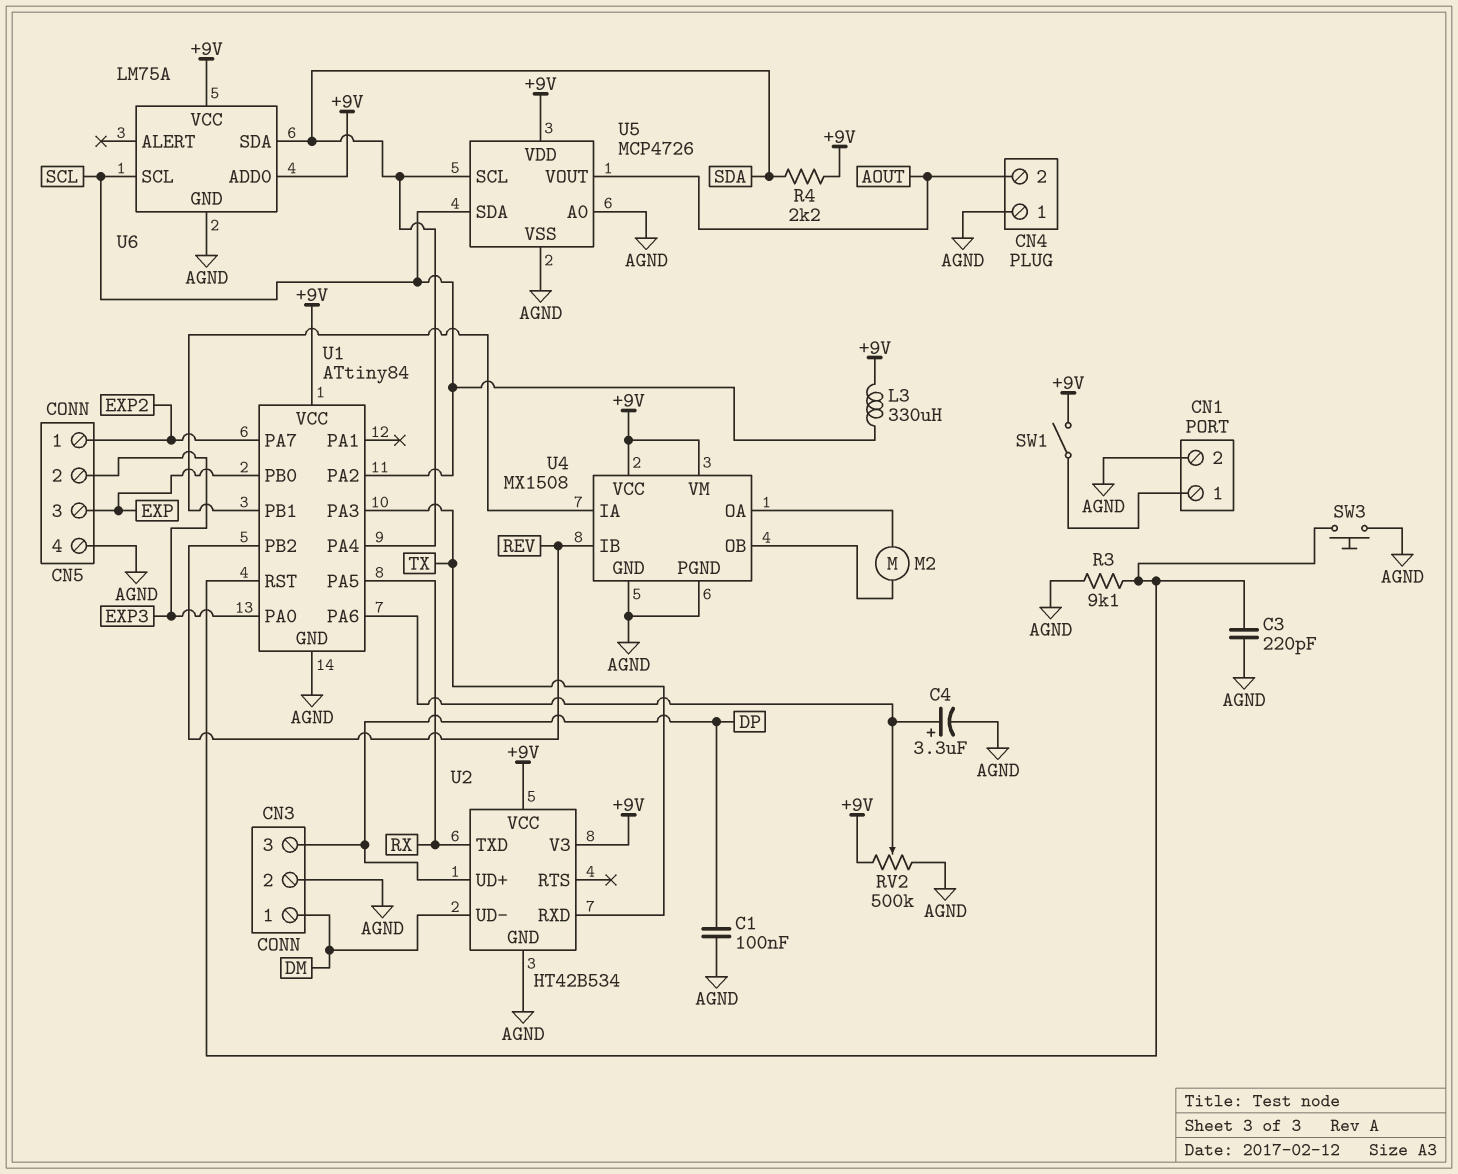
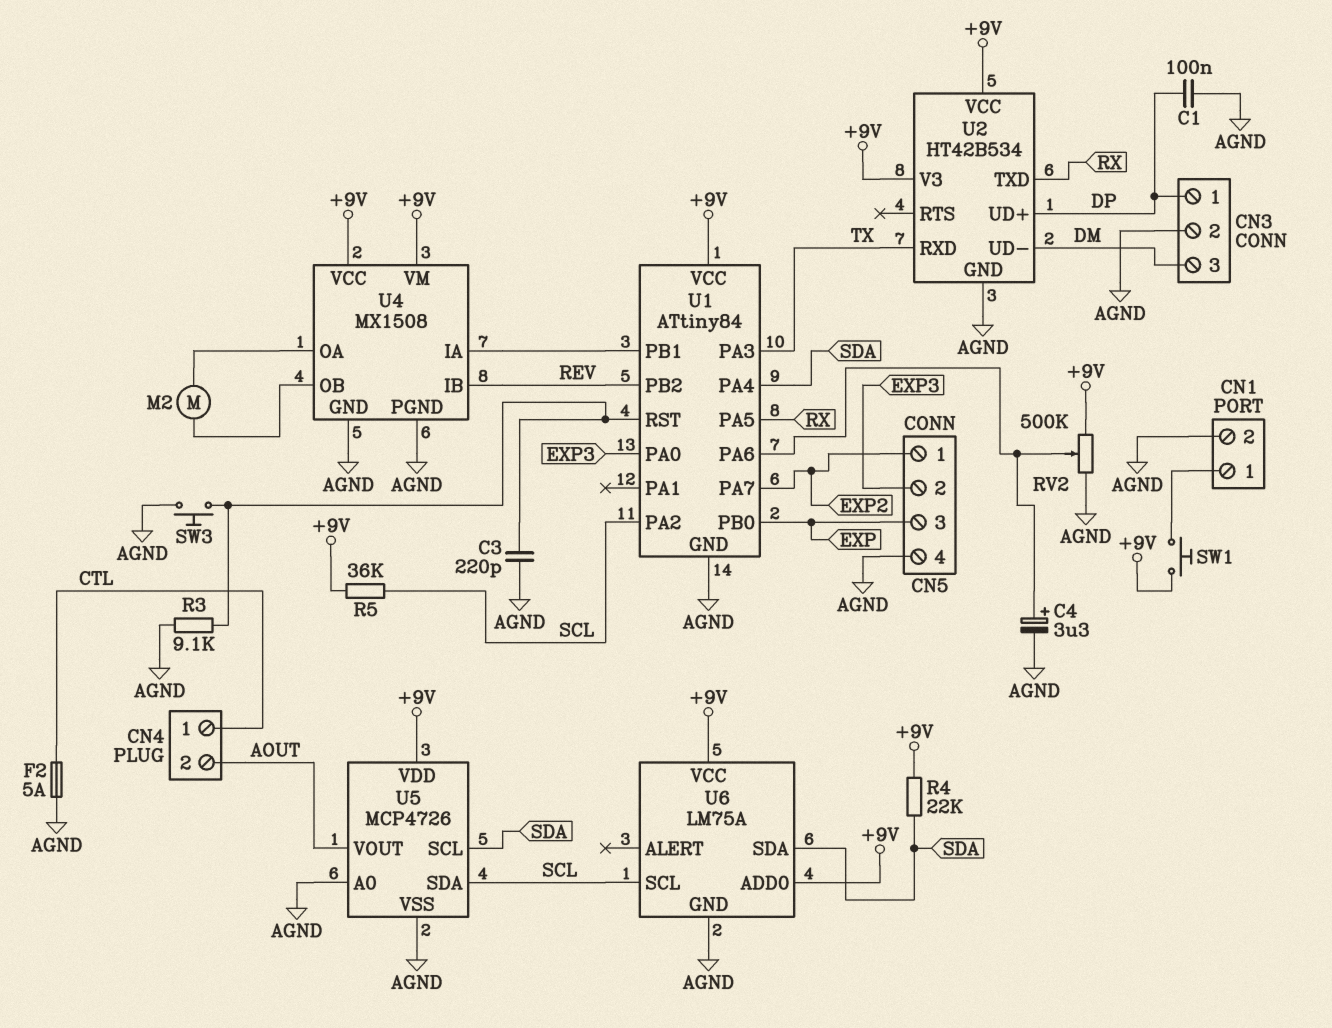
CN3 pin 1: DM -> DP
CN3 pin 3: DP -> DM
CN4 pin 1: AGND -> CTL
F2: none -> 5A (AGND, CTL)
L3: 330uH (+9V, SCL) -> none
R4: 2.2k (+9V, SDA) -> 22k (+9V, SDA)
R5: none -> 36k (+9V, SCL)
SW1: switch (+9V, CN1/1) -> button (+9V, CN1/1)

